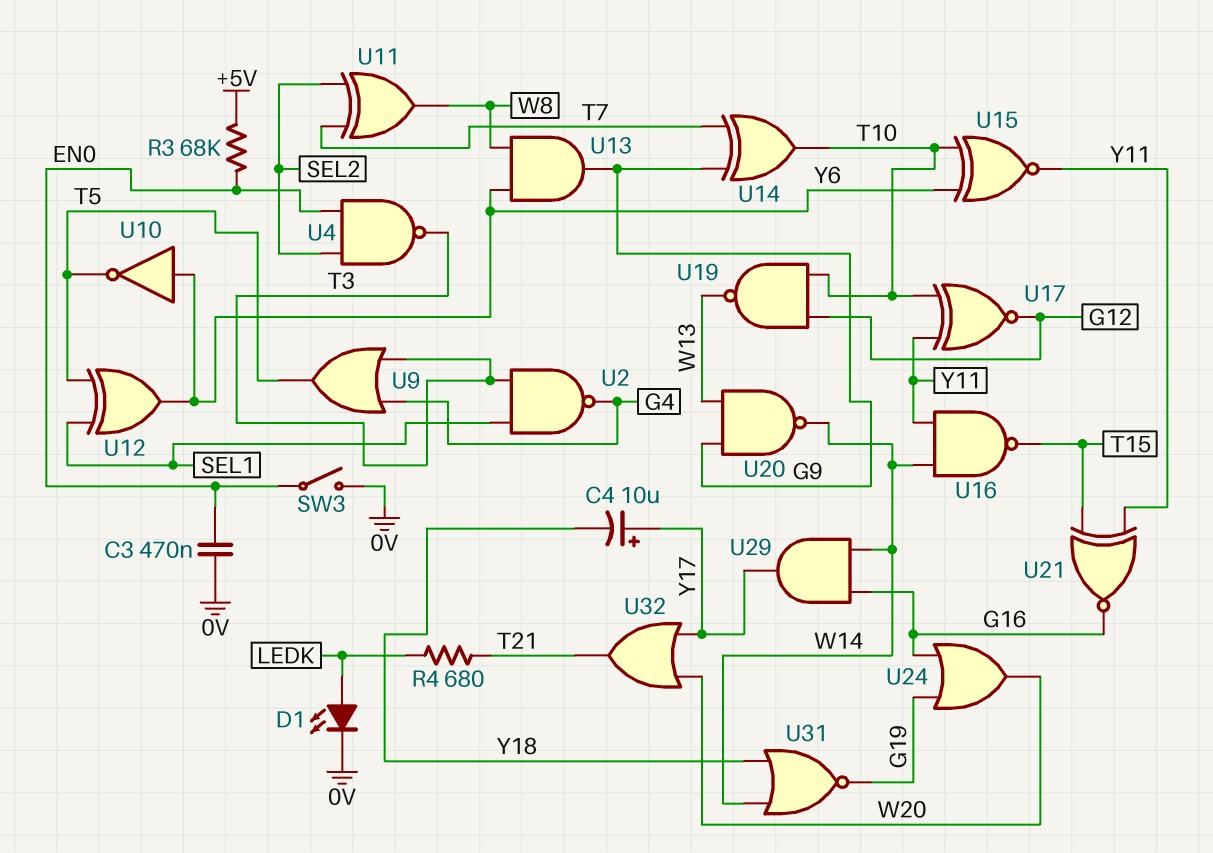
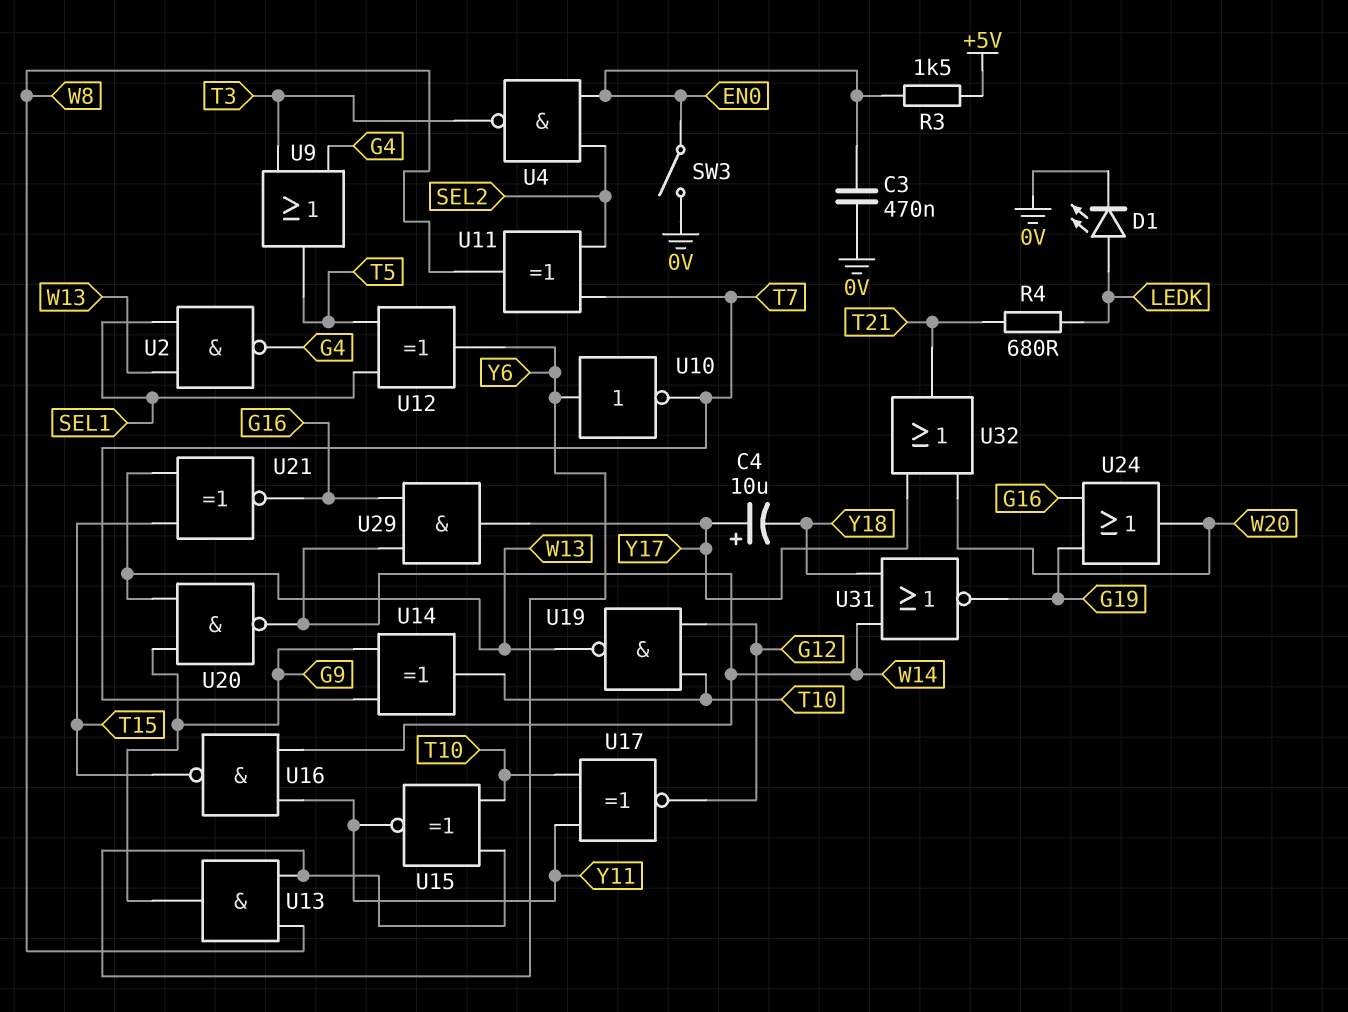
R3: 68k (+5V, EN0) -> 1.5k (+5V, EN0)
U2: NAND (in SEL1, in T3, out G4) -> NAND (in SEL1, in W13, out G4)
U10: NOT (in Y6, out T5) -> NOT (in Y6, out T7)
U21: XNOR (in T15, in Y11, out G16) -> XNOR (in T15, in W13, out G16)

